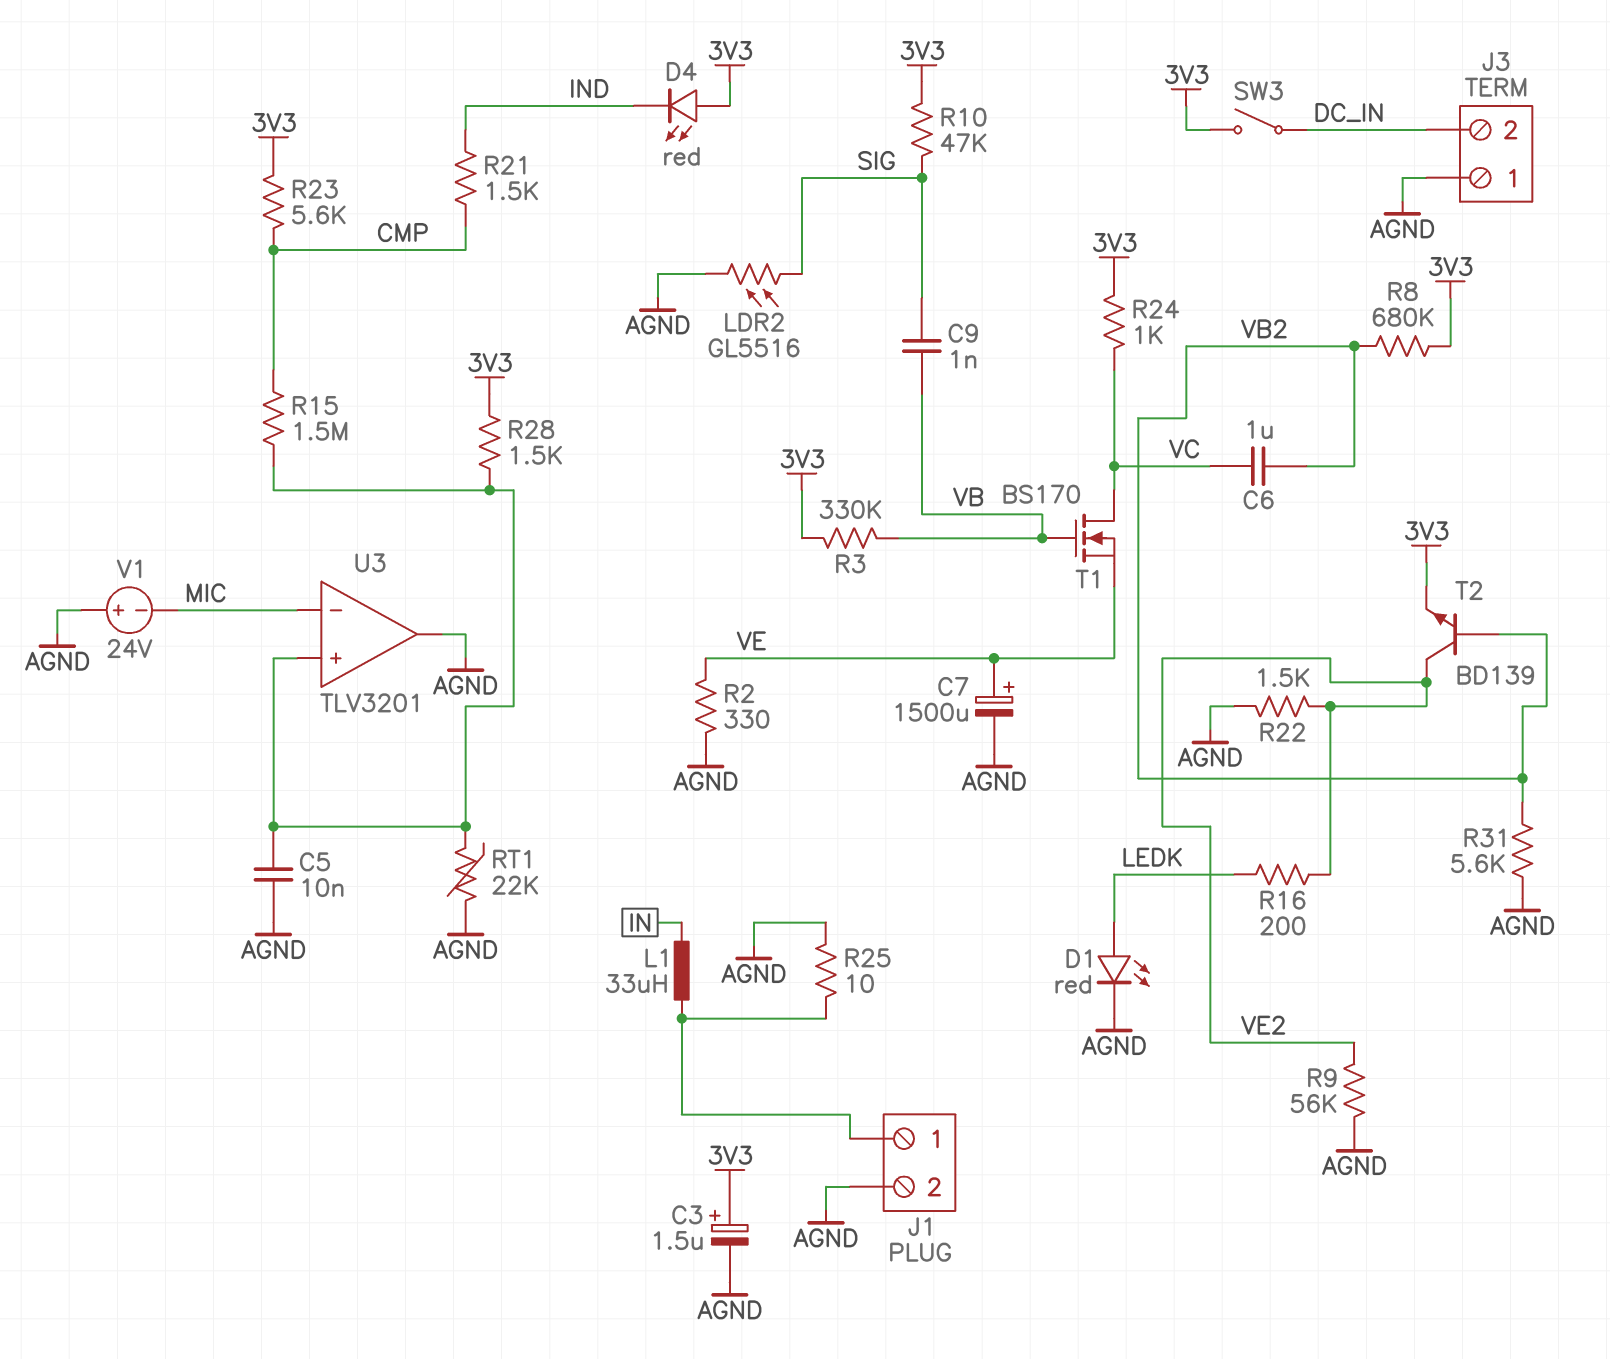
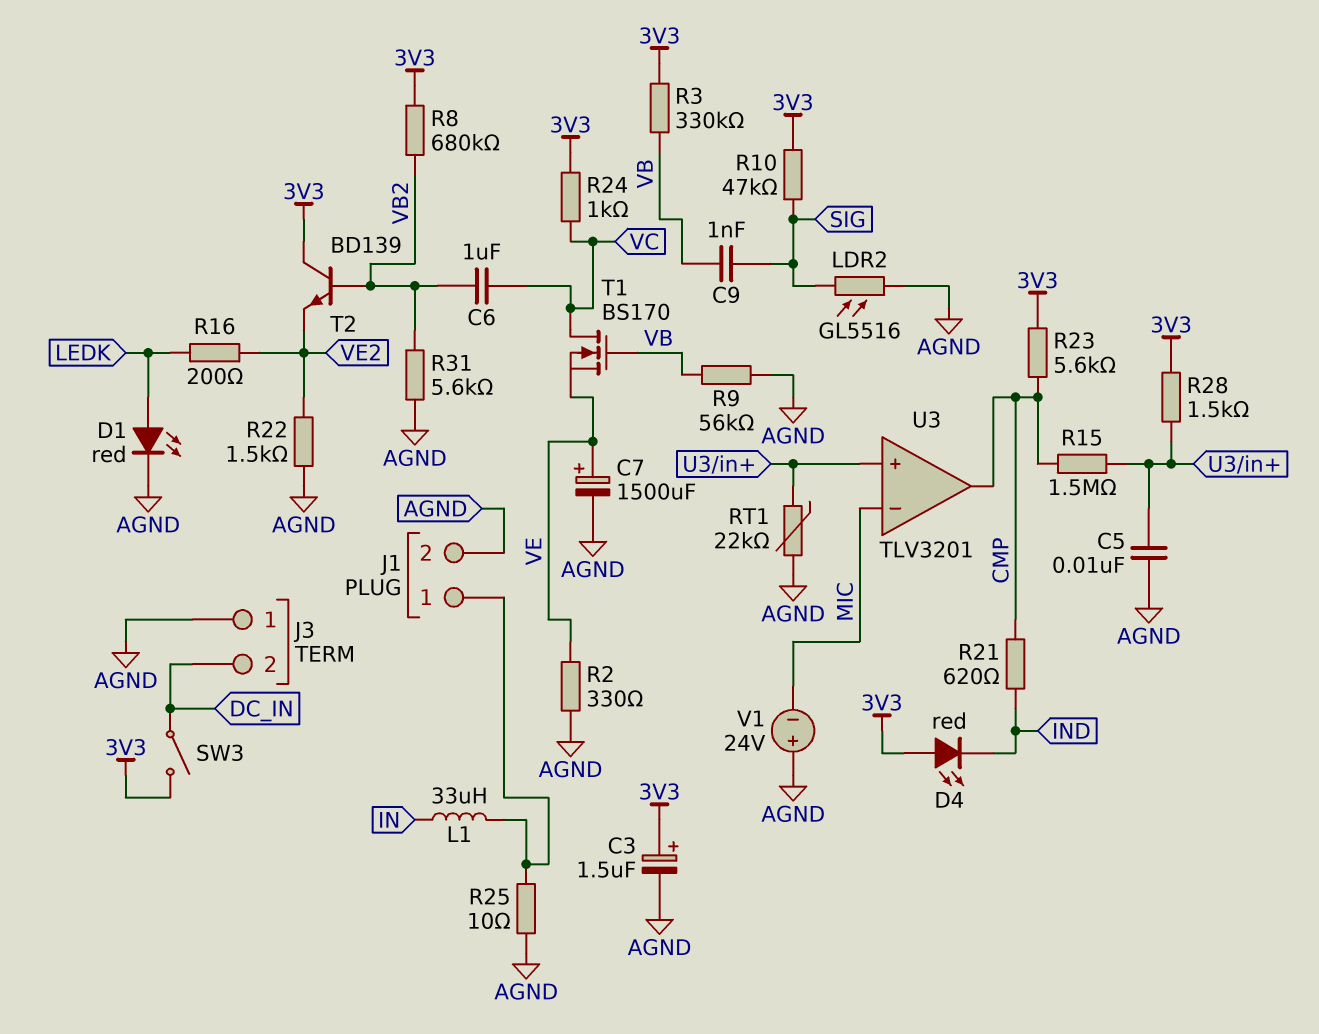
R9: 56k (AGND, VE2) -> 56k (AGND, VB)
R21: 1.5k (CMP, IND) -> 620 (CMP, IND)
T2: NPN BD139 (B VB2, C VE2, E 3V3) -> NPN BD139 (B VB2, C 3V3, E VE2)
U3 pin out: AGND -> CMP

